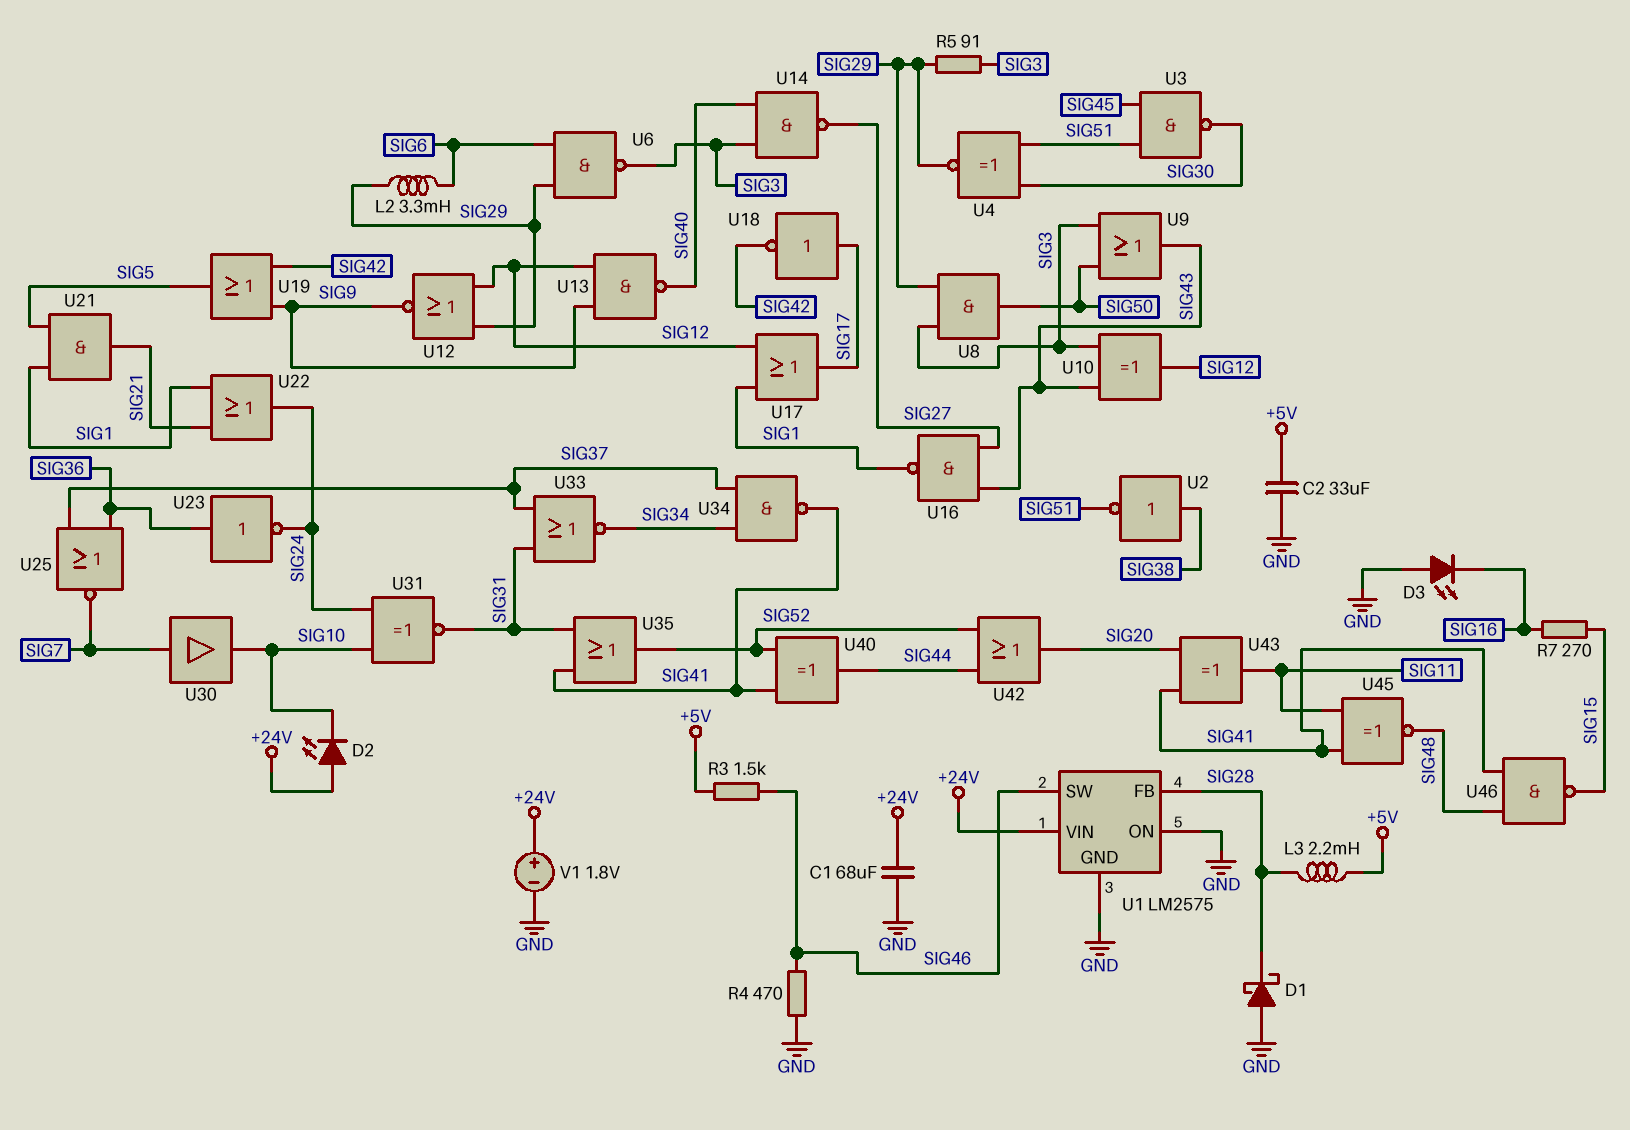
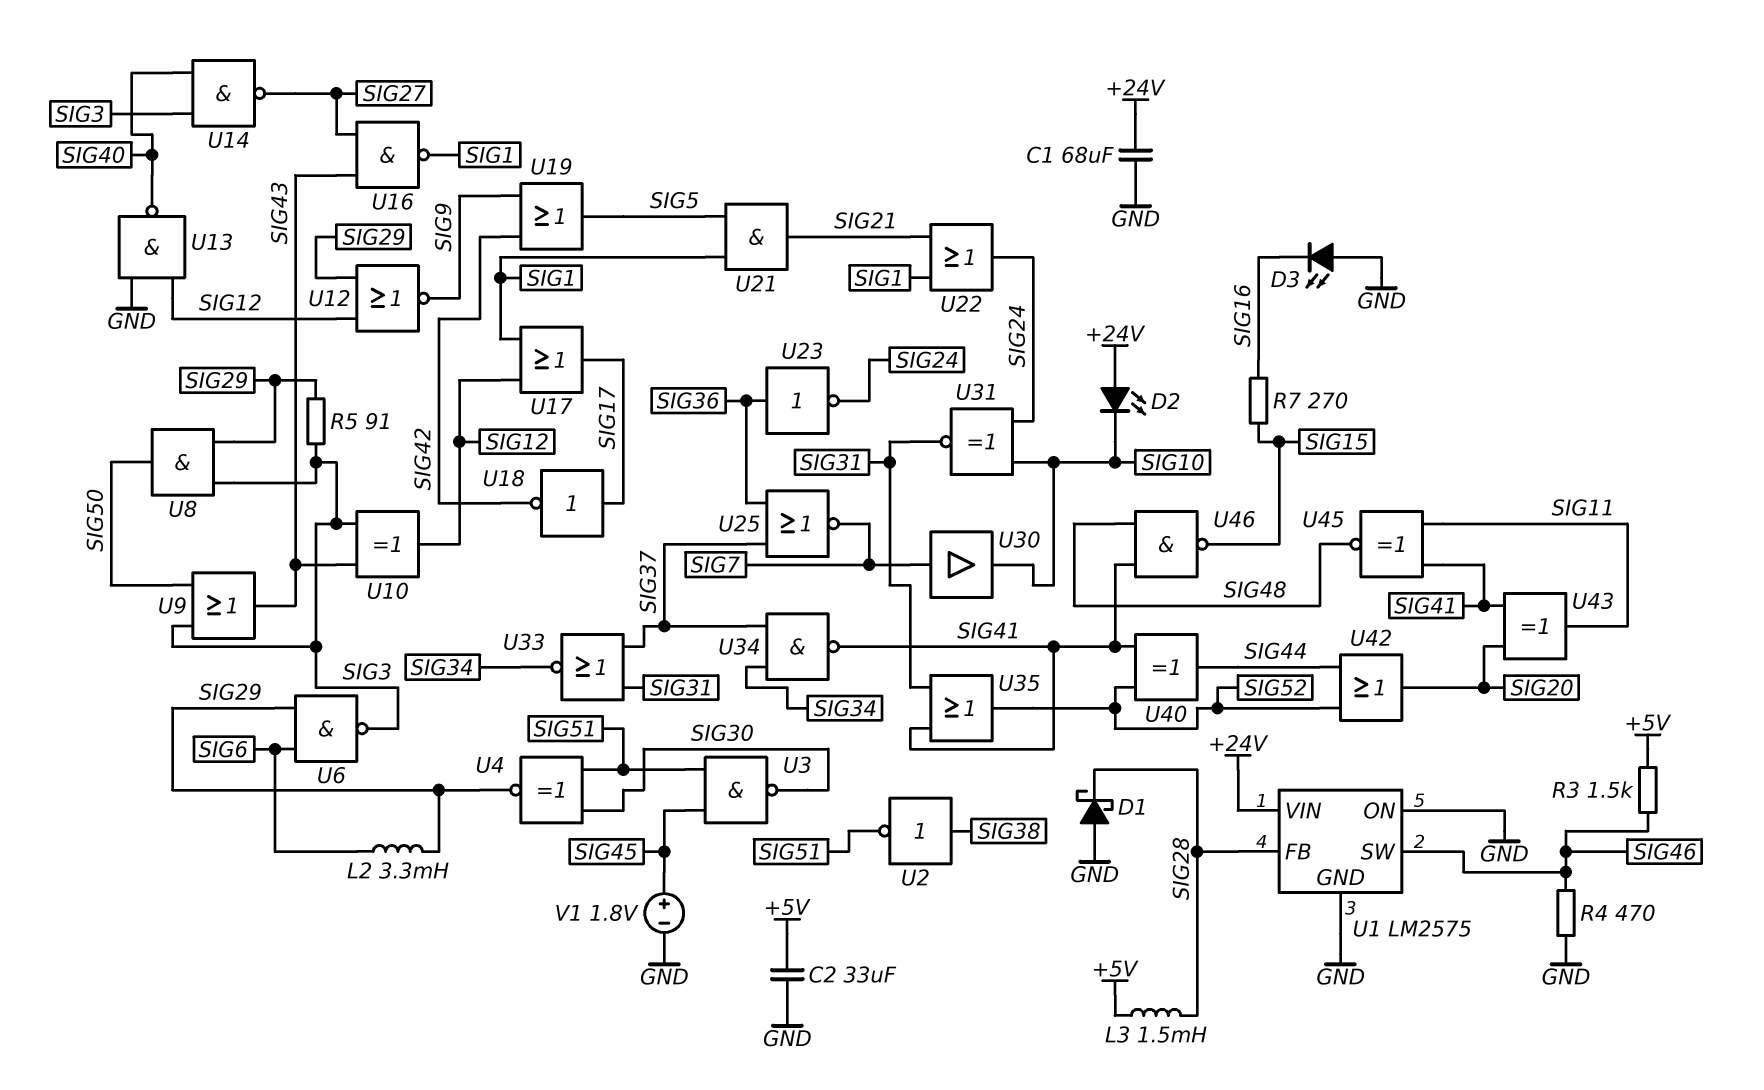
L3: 2.2mH (+5V, SIG28) -> 1.5mH (+5V, SIG28)
U13: NAND (in SIG9, in SIG12, out SIG40) -> NAND (in GND, in SIG12, out SIG40)
V1: 1.8V (plus +24V, minus GND) -> 1.8V (plus SIG45, minus GND)

